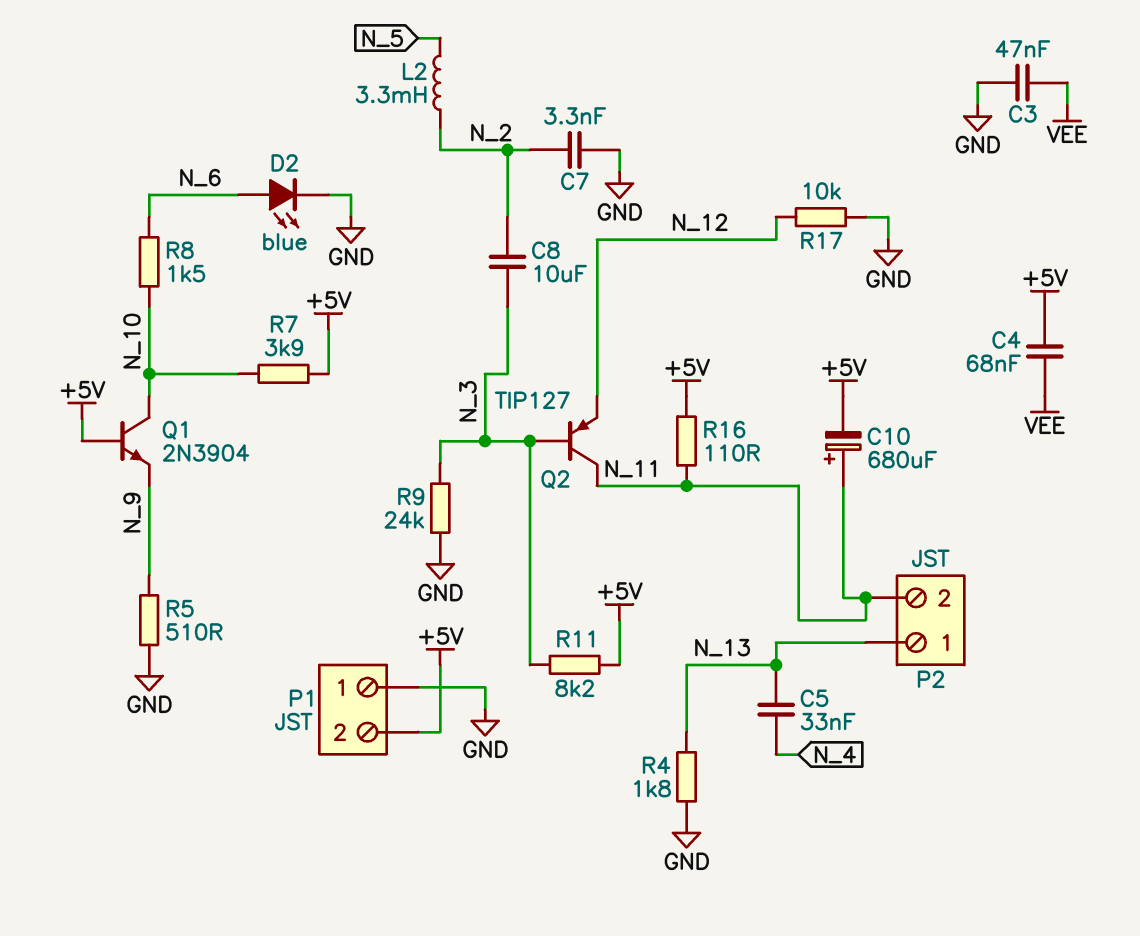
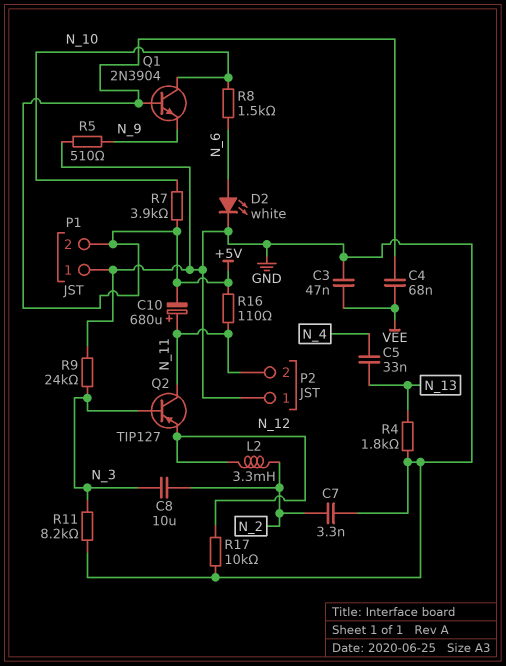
D2: LED blue (A N_6, K GND) -> LED white (A N_6, K GND)
L2: 3.3mH (N_2, N_5) -> 3.3mH (N_2, N_12)
P2 pin 1: N_13 -> GND
R11: 8.2k (+5V, N_3) -> 8.2k (GND, N_3)

